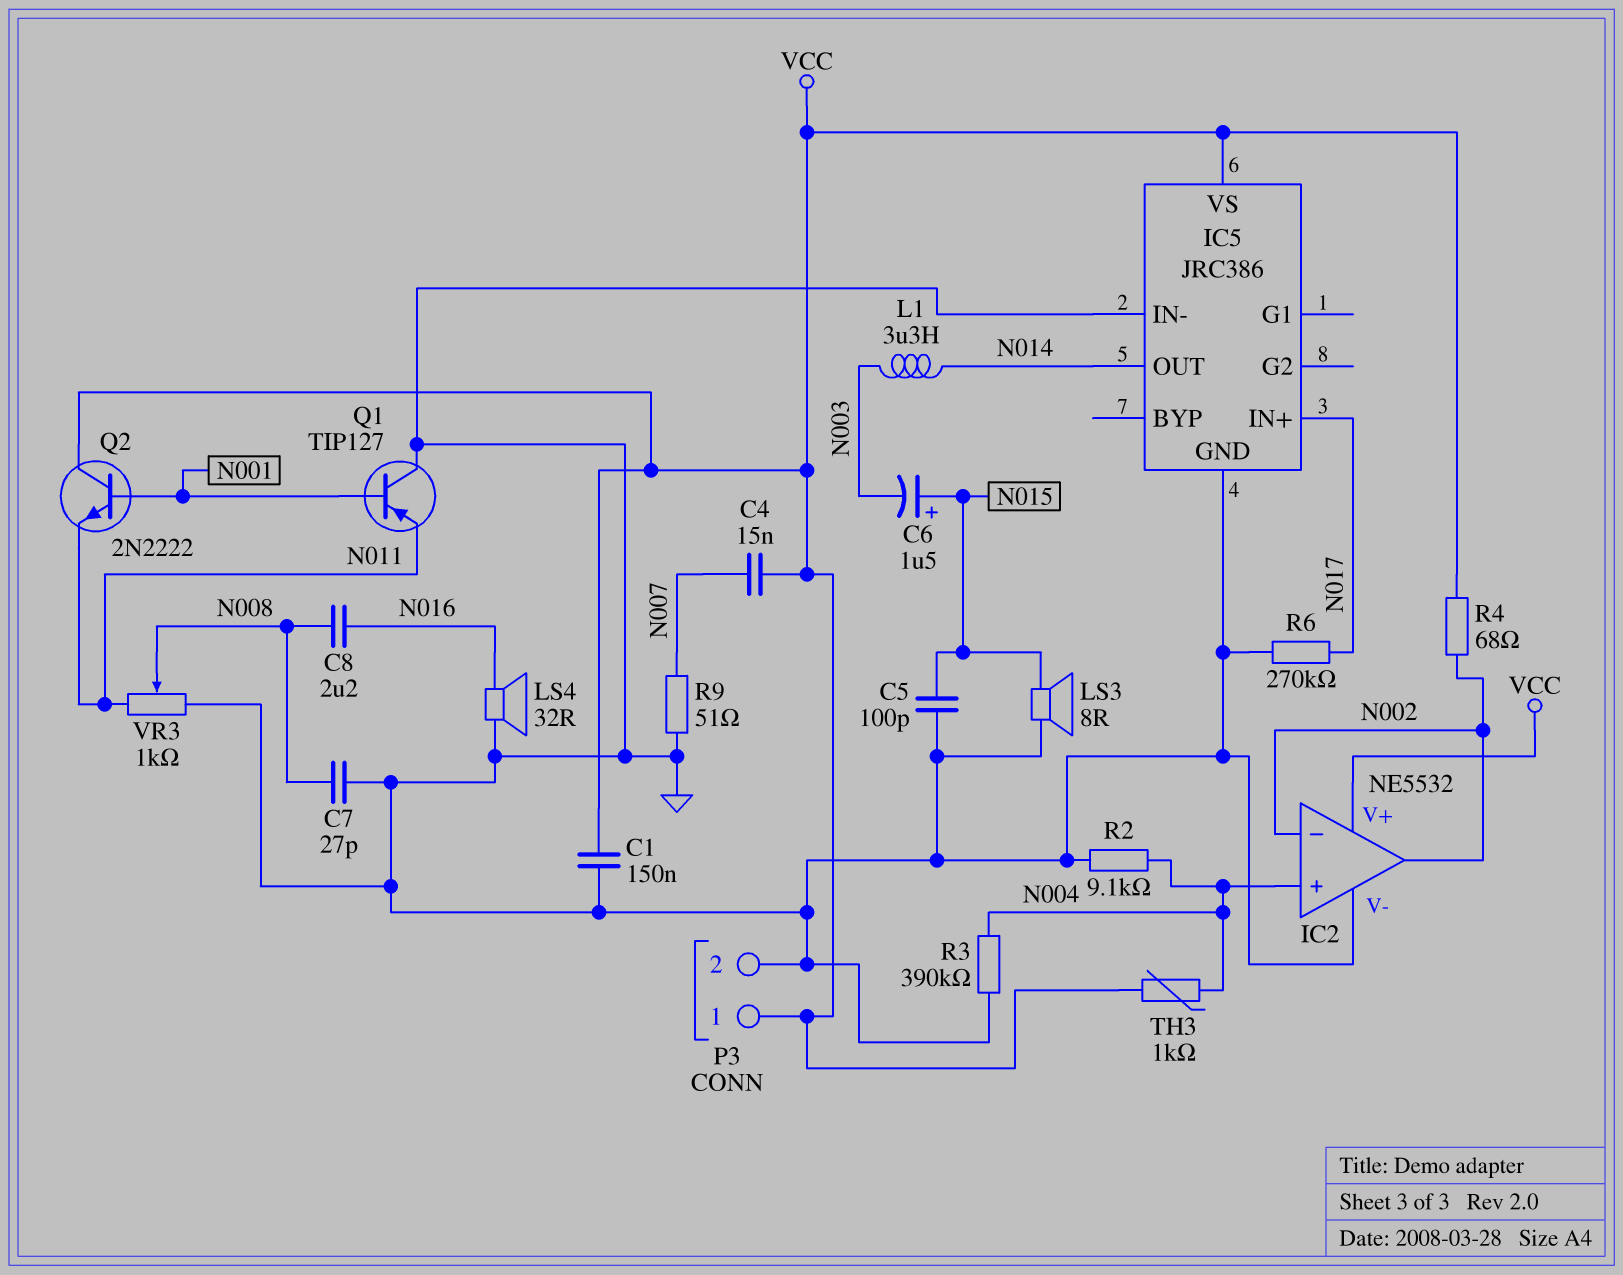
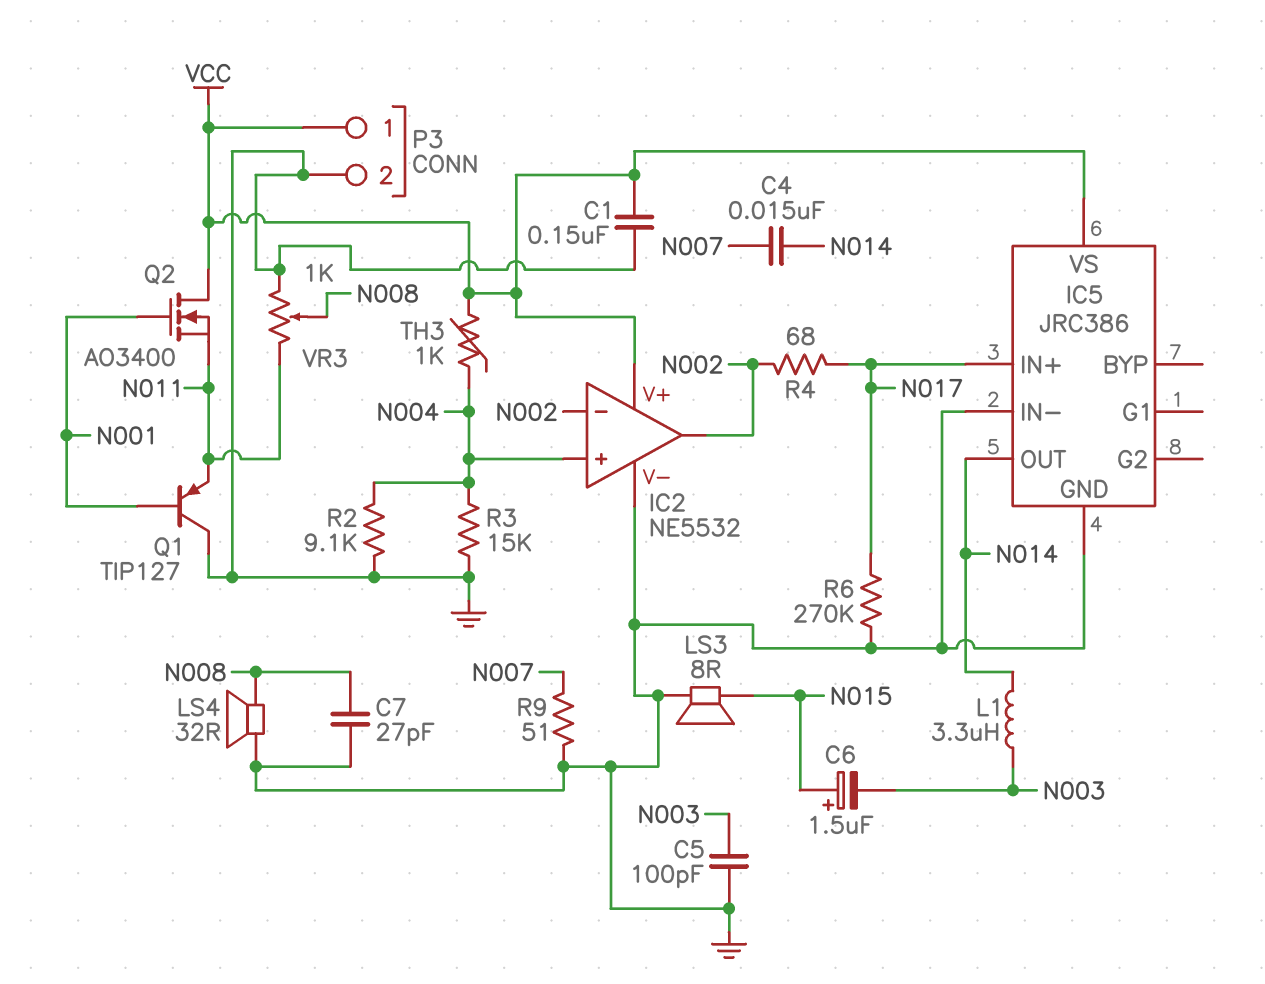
C4: 15nF (N007, VCC) -> 15nF (N007, N014)
C5: 100pF (GND, N015) -> 100pF (GND, N003)
C8: 2.2uF (N008, N016) -> none
LS4: speaker 32R (GND, N016) -> speaker 32R (GND, N008)
Q2: NPN 2N2222 (B N001, C VCC, E N011) -> NMOS AO3400 (G N001, D VCC, S N011)
R3: 390k (GND, N004) -> 15k (GND, N004)
R4: 68 (N002, VCC) -> 68 (N002, N017)

